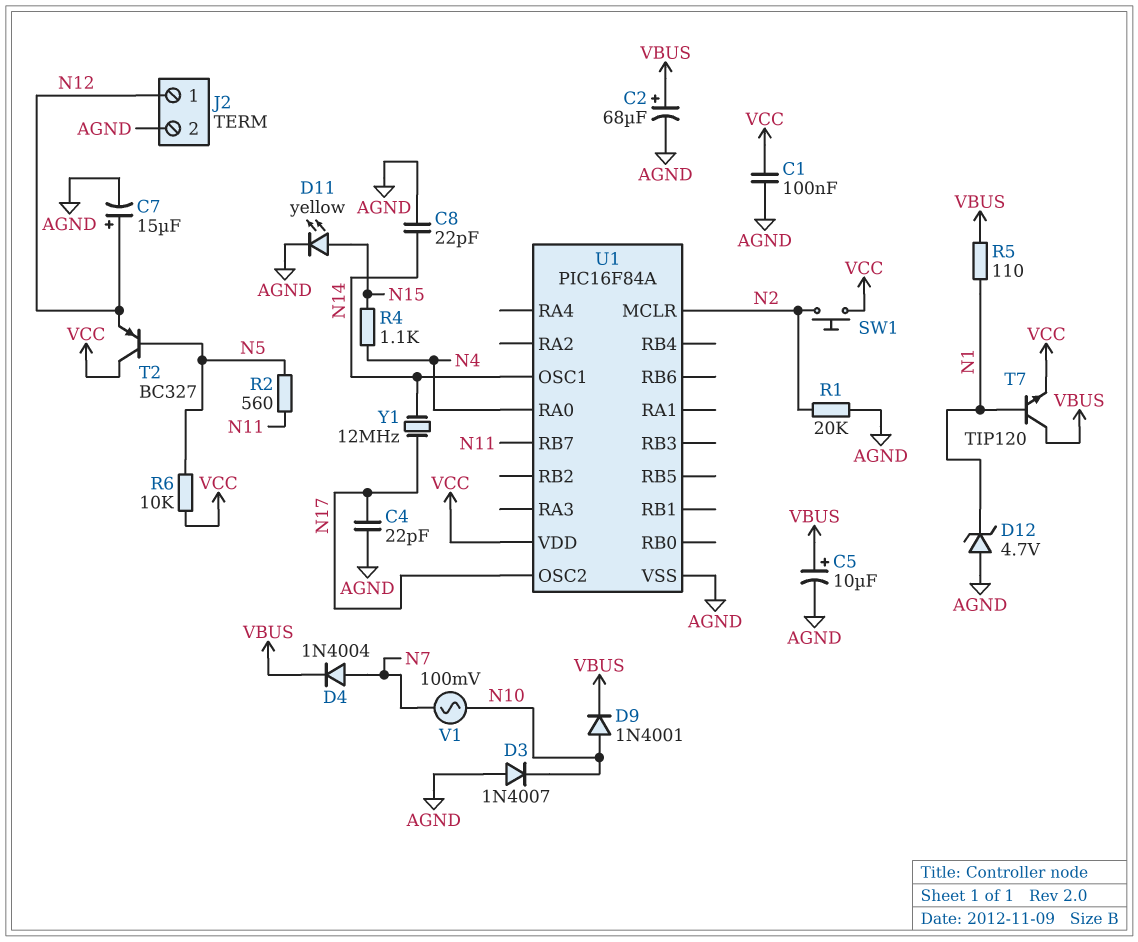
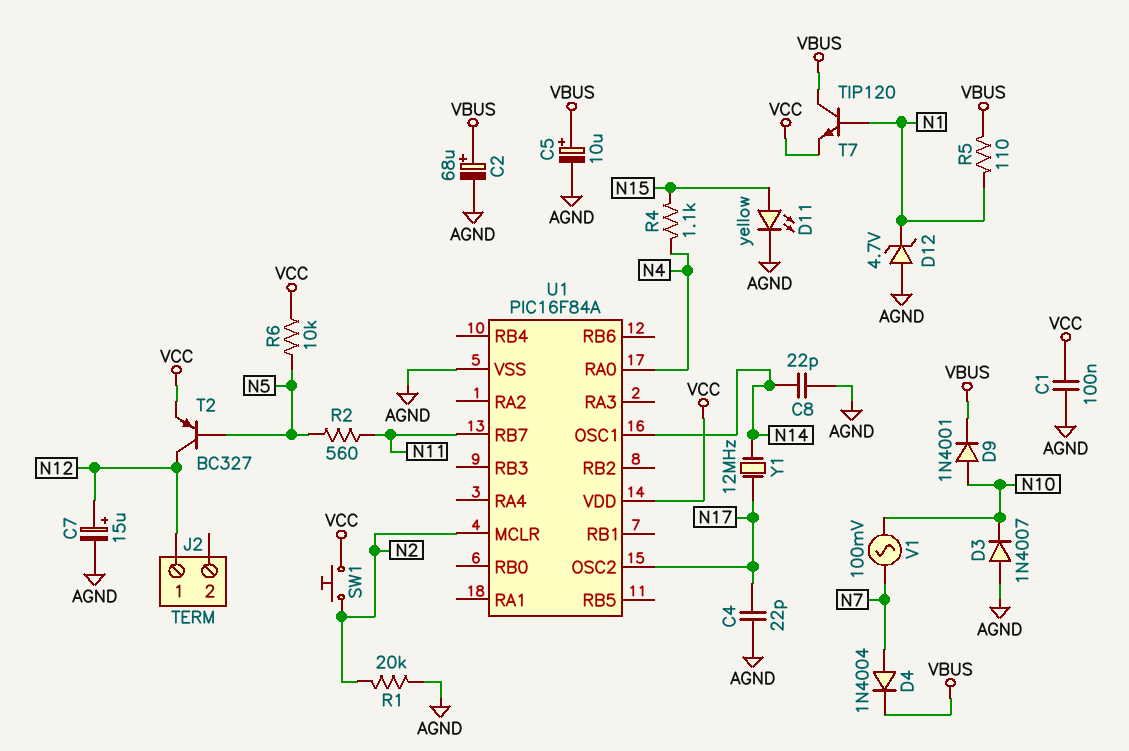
J2 pin 2: AGND -> none
T2: PNP BC327 (B N5, C VCC, E N12) -> PNP BC327 (B N5, C N12, E VCC)

